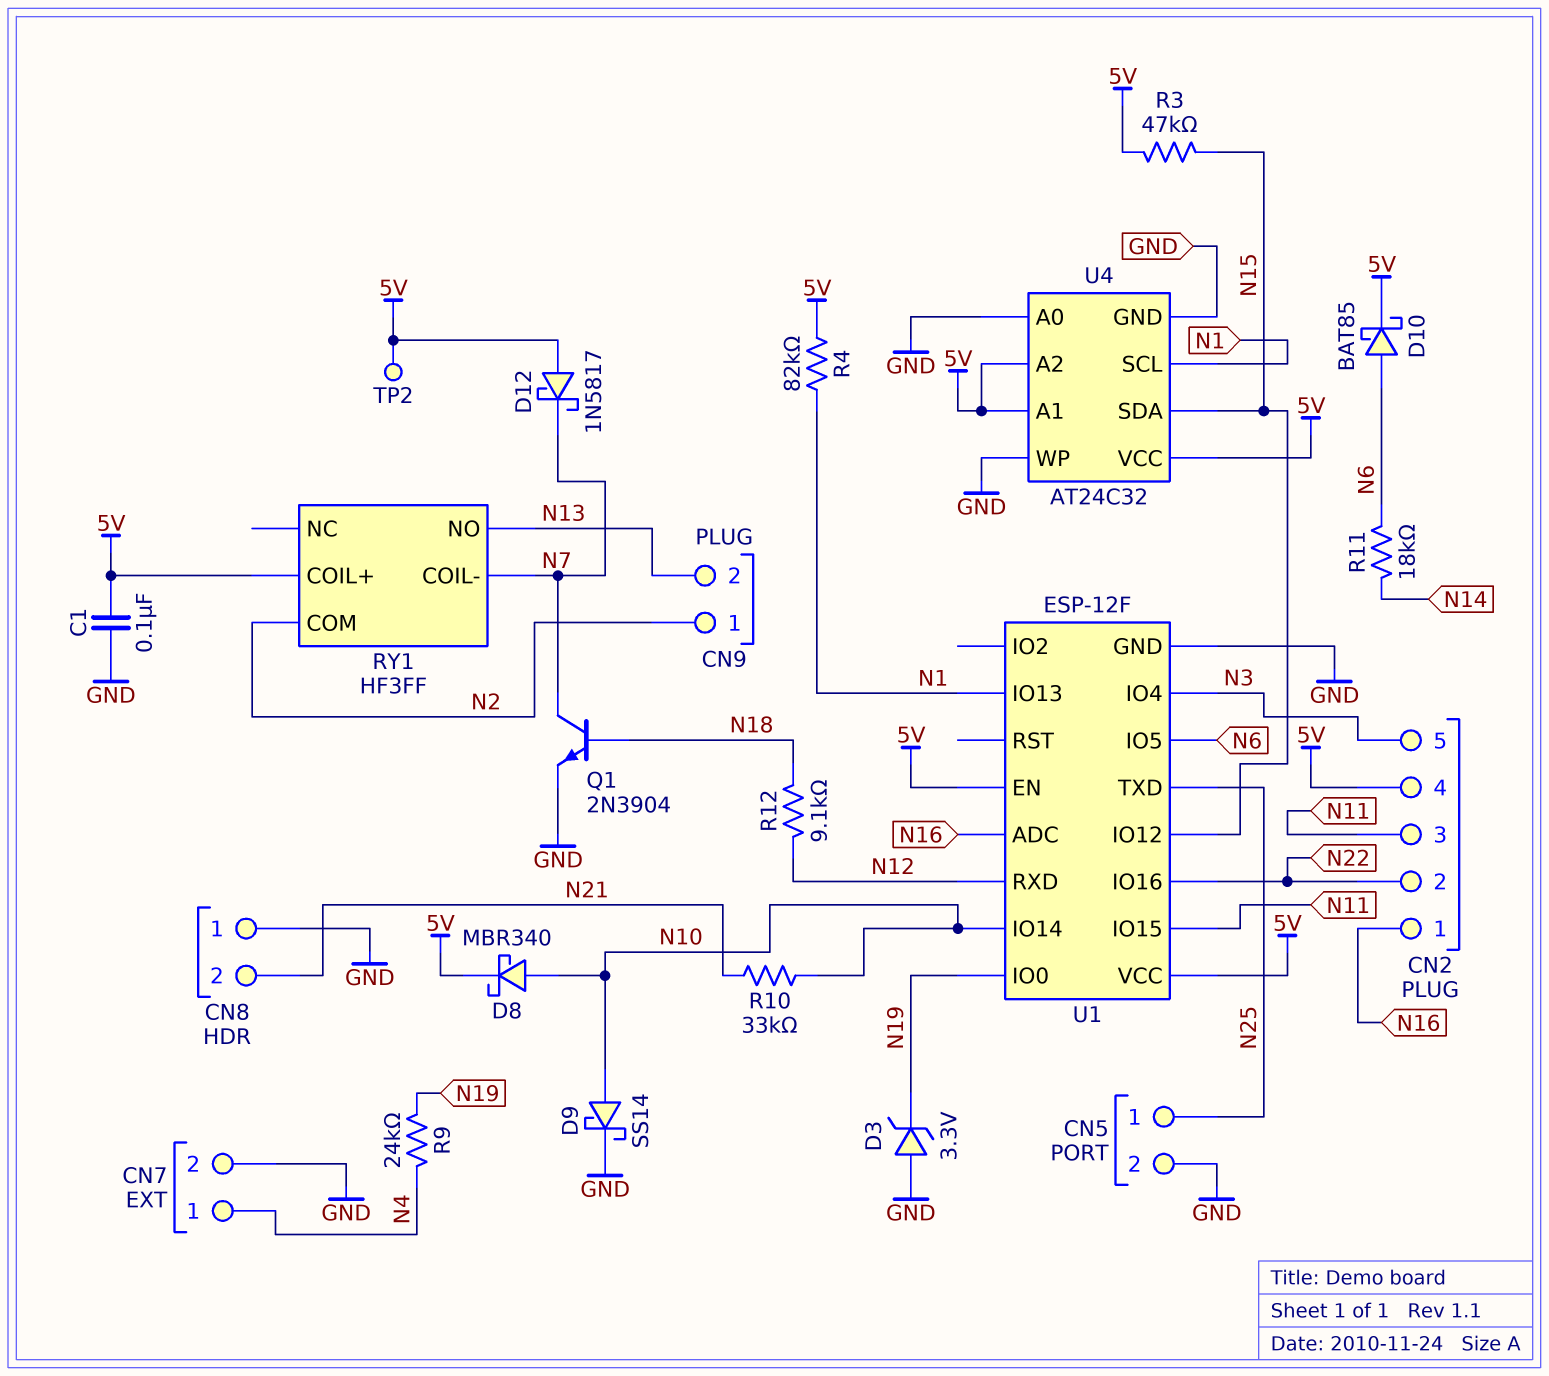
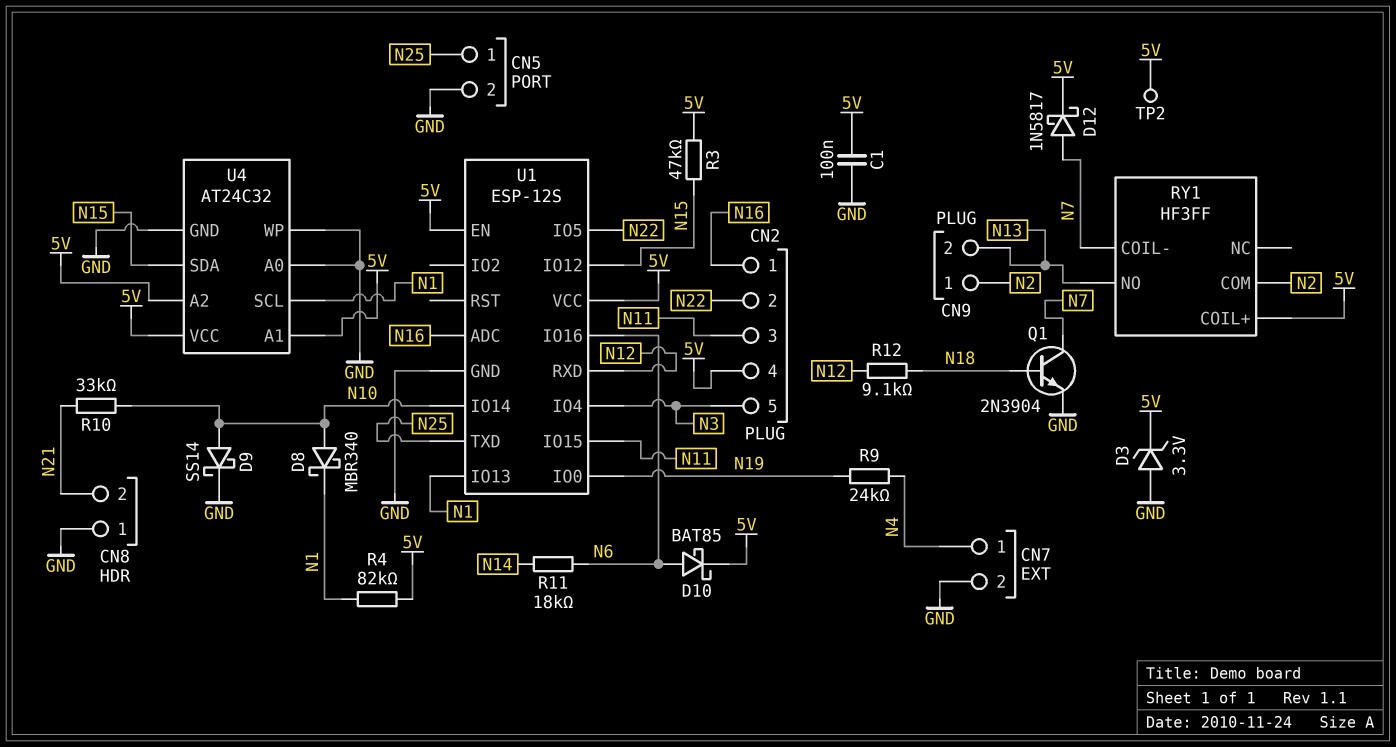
D3: zener 3.3V (A GND, K N19) -> zener 3.3V (A GND, K 5V)
D8: schottky MBR340 (A N10, K 5V) -> schottky MBR340 (A N10, K N1)
D12: schottky 1N5817 (A 5V, K N7) -> schottky 1N5817 (A N7, K 5V)
U1: ESP-12F -> ESP-12S
U1 pin IO5: N6 -> N22
U1 pin IO16: N22 -> N6

